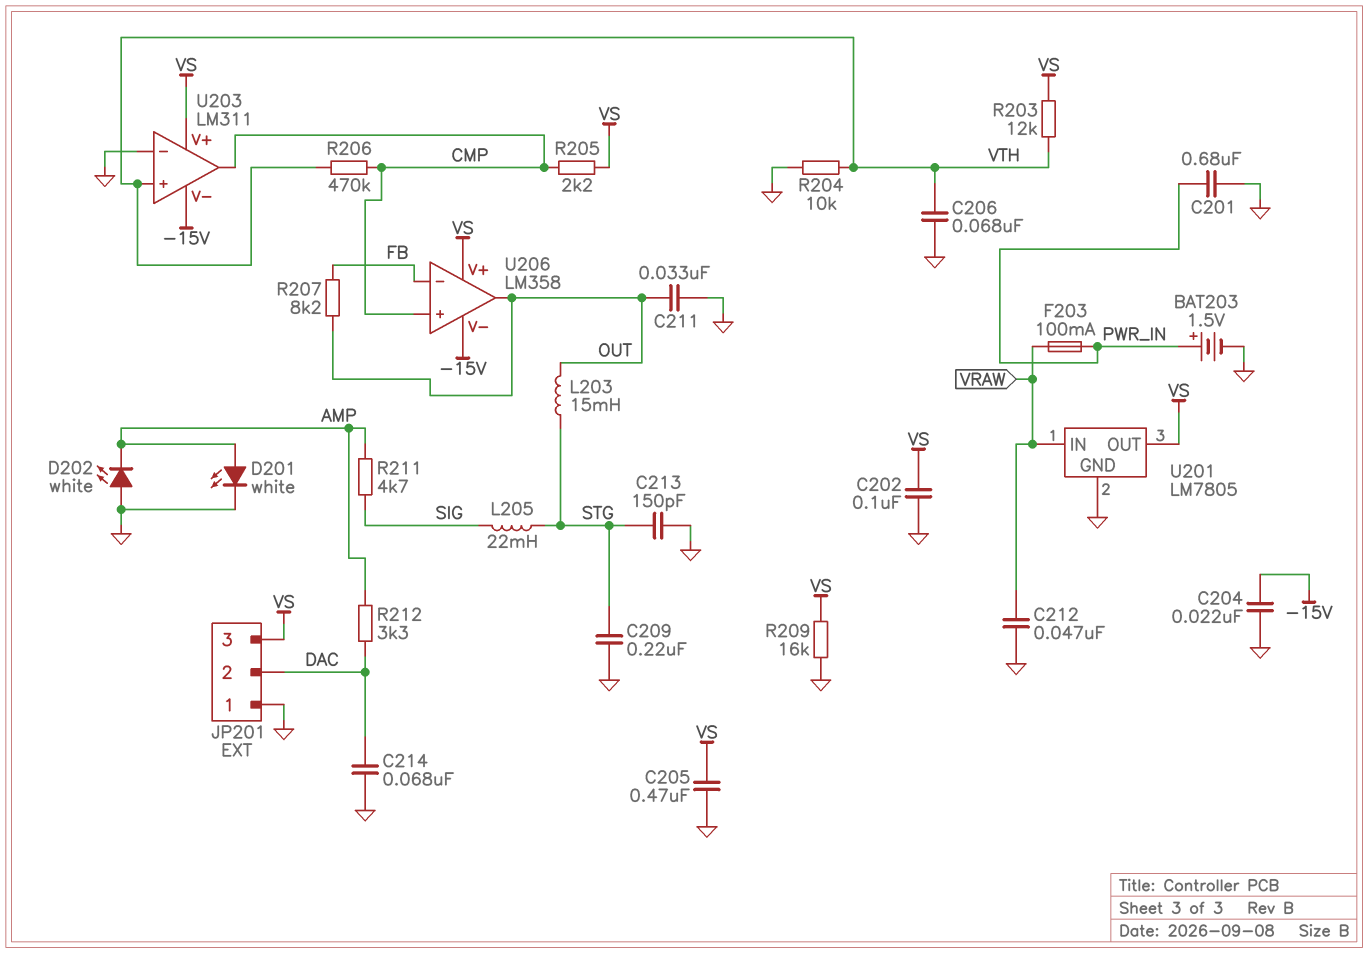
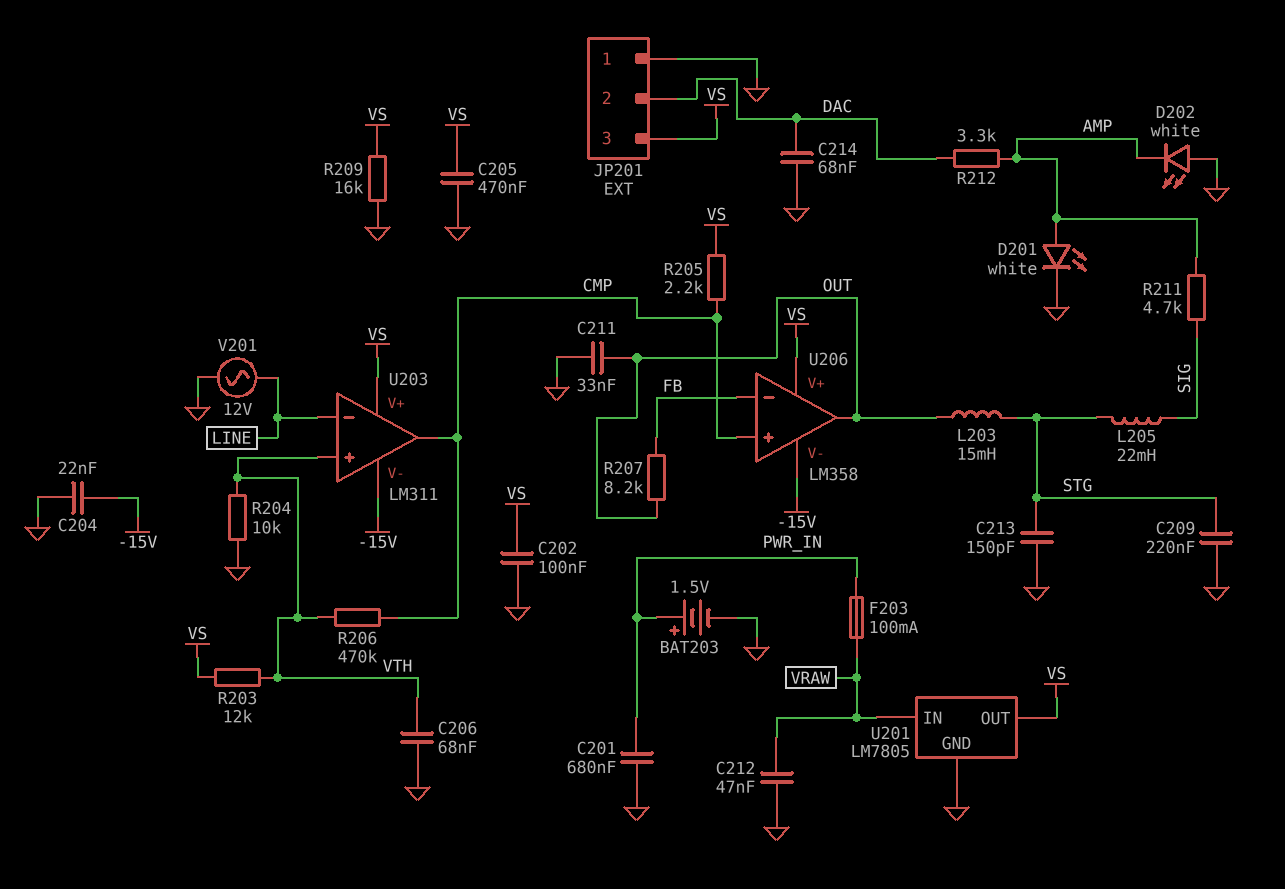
U203 pin in-: GND -> LINE
V201: none -> AC 12V (GND, LINE)

